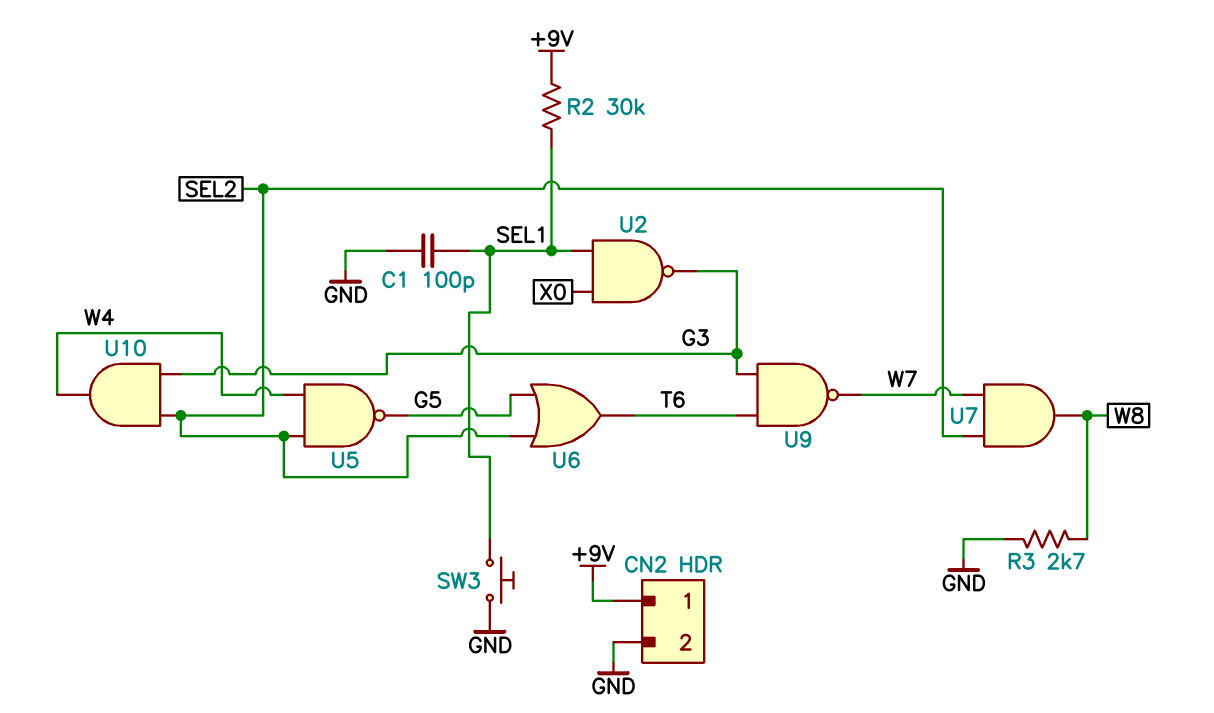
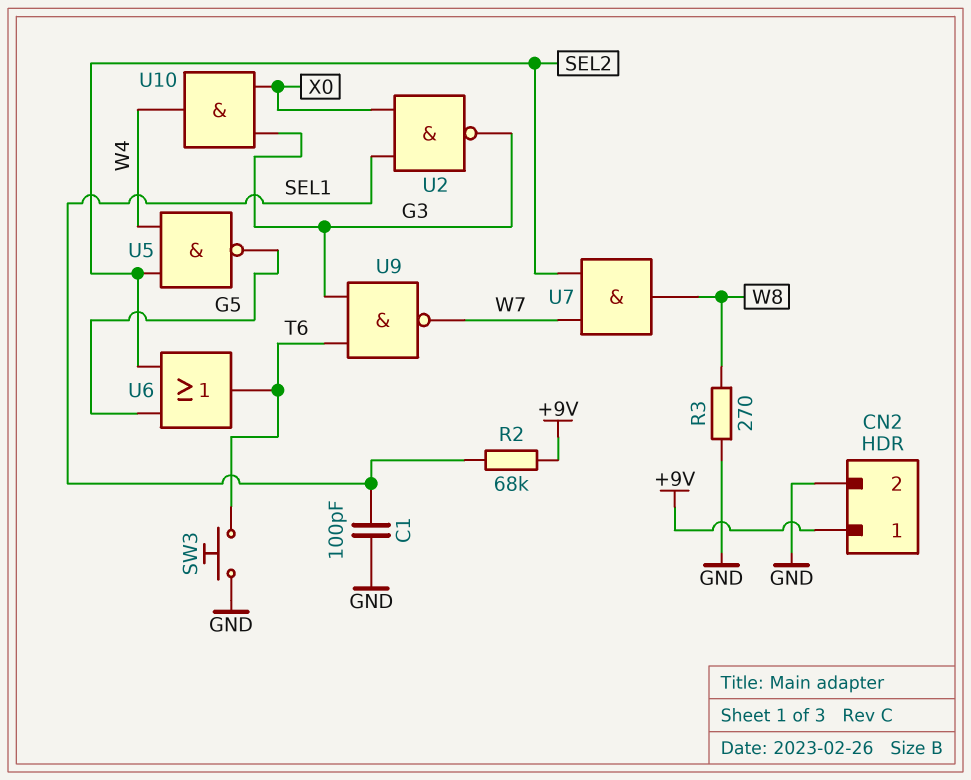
R2: 30k (+9V, SEL1) -> 68k (+9V, SEL1)
R3: 2.7k (GND, W8) -> 270 (GND, W8)
SW3: button (GND, SEL1) -> button (GND, T6)
U10: AND (in G3, in SEL2, out W4) -> AND (in G3, in X0, out W4)

